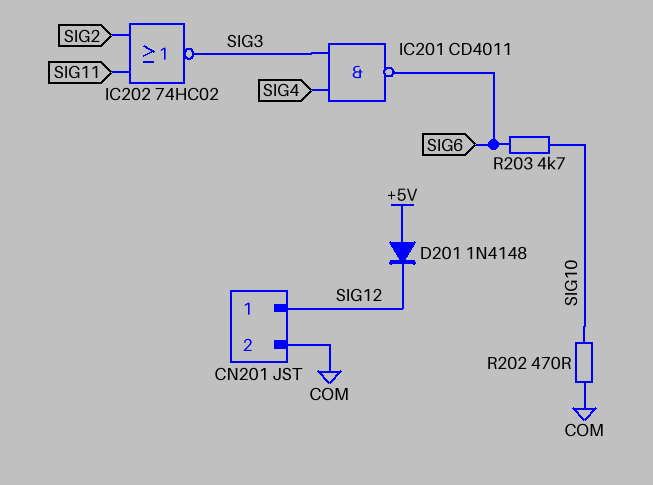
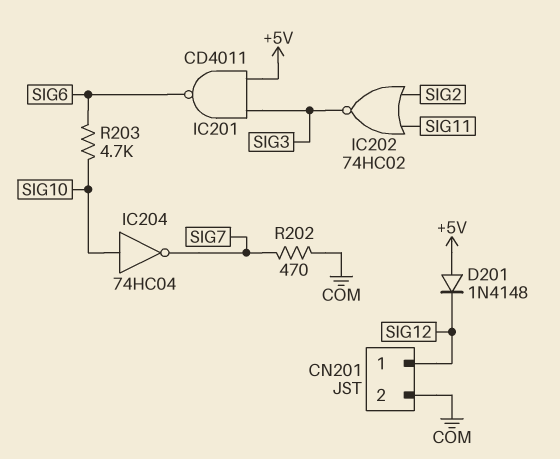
IC201: NAND CD4011 (in SIG3, in SIG4, out SIG6) -> NAND CD4011 (in +5V, in SIG3, out SIG6)
IC204: none -> NOT 74HC04 (in SIG10, out SIG7)
R202: 470 (COM, SIG10) -> 470 (COM, SIG7)

